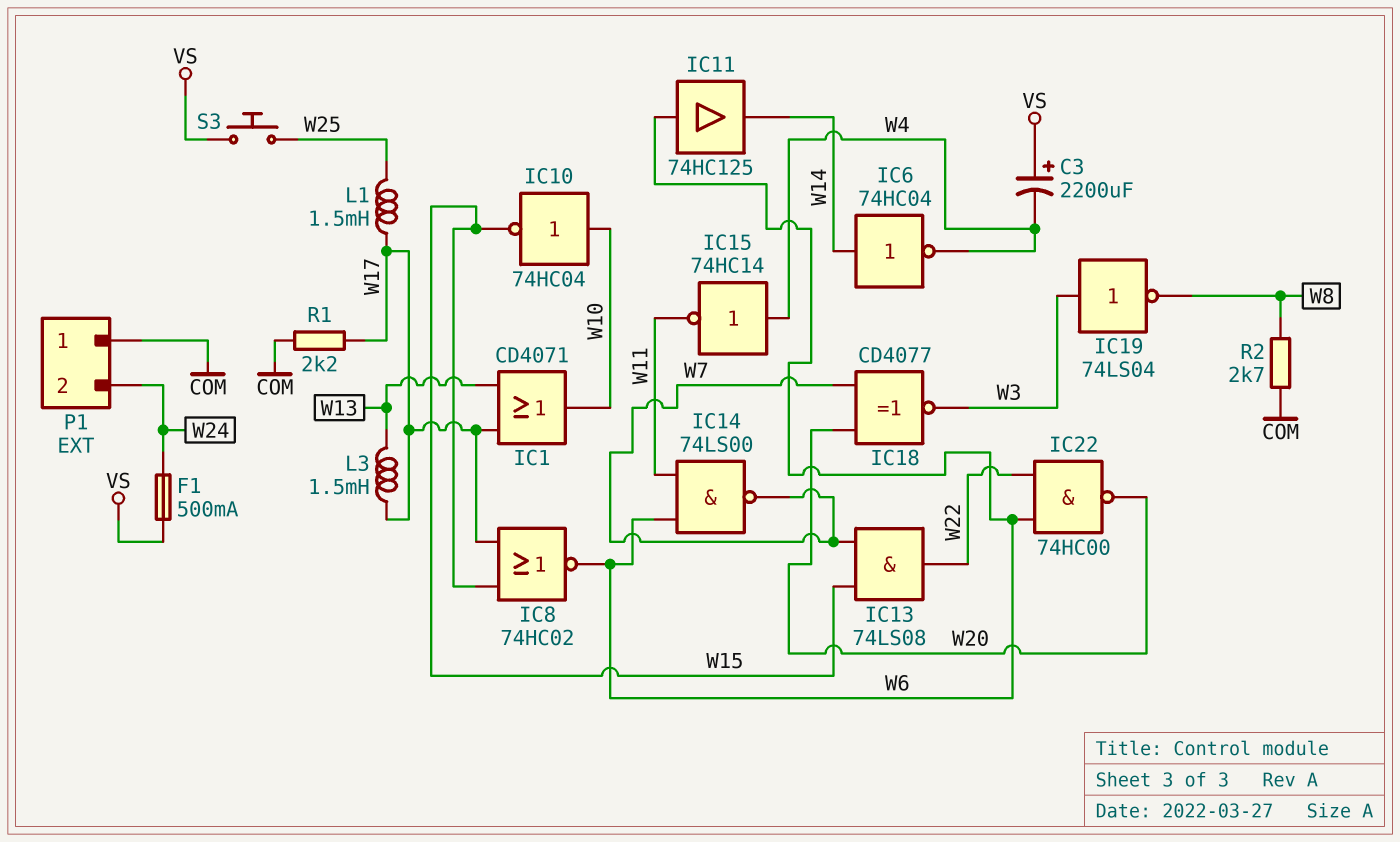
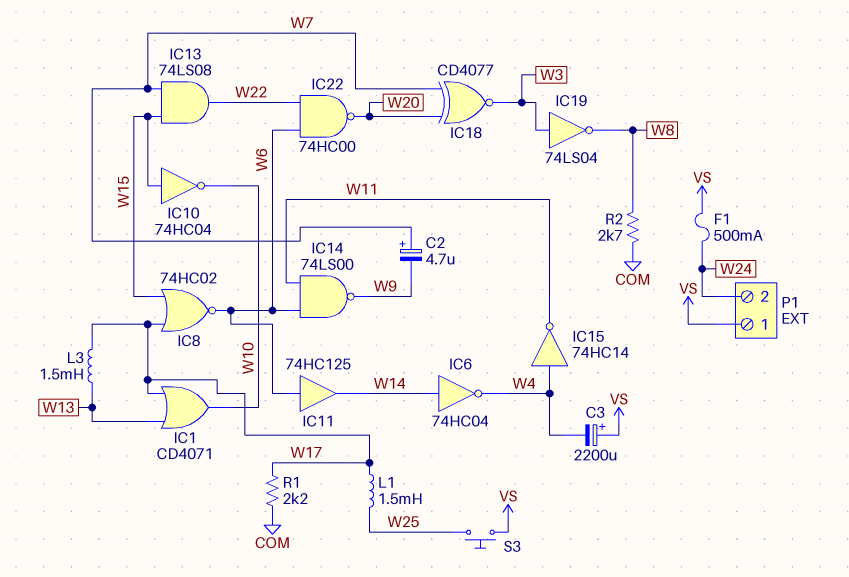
C2: none -> 4.7uF (plus W7, minus W9)
IC10: NOT 74HC04 (in W10, out W15) -> NOT 74HC04 (in W15, out W10)
IC14: NAND 74LS00 (in W6, in W11, out W7) -> NAND 74LS00 (in W6, in W11, out W9)
P1 pin 1: COM -> VS

